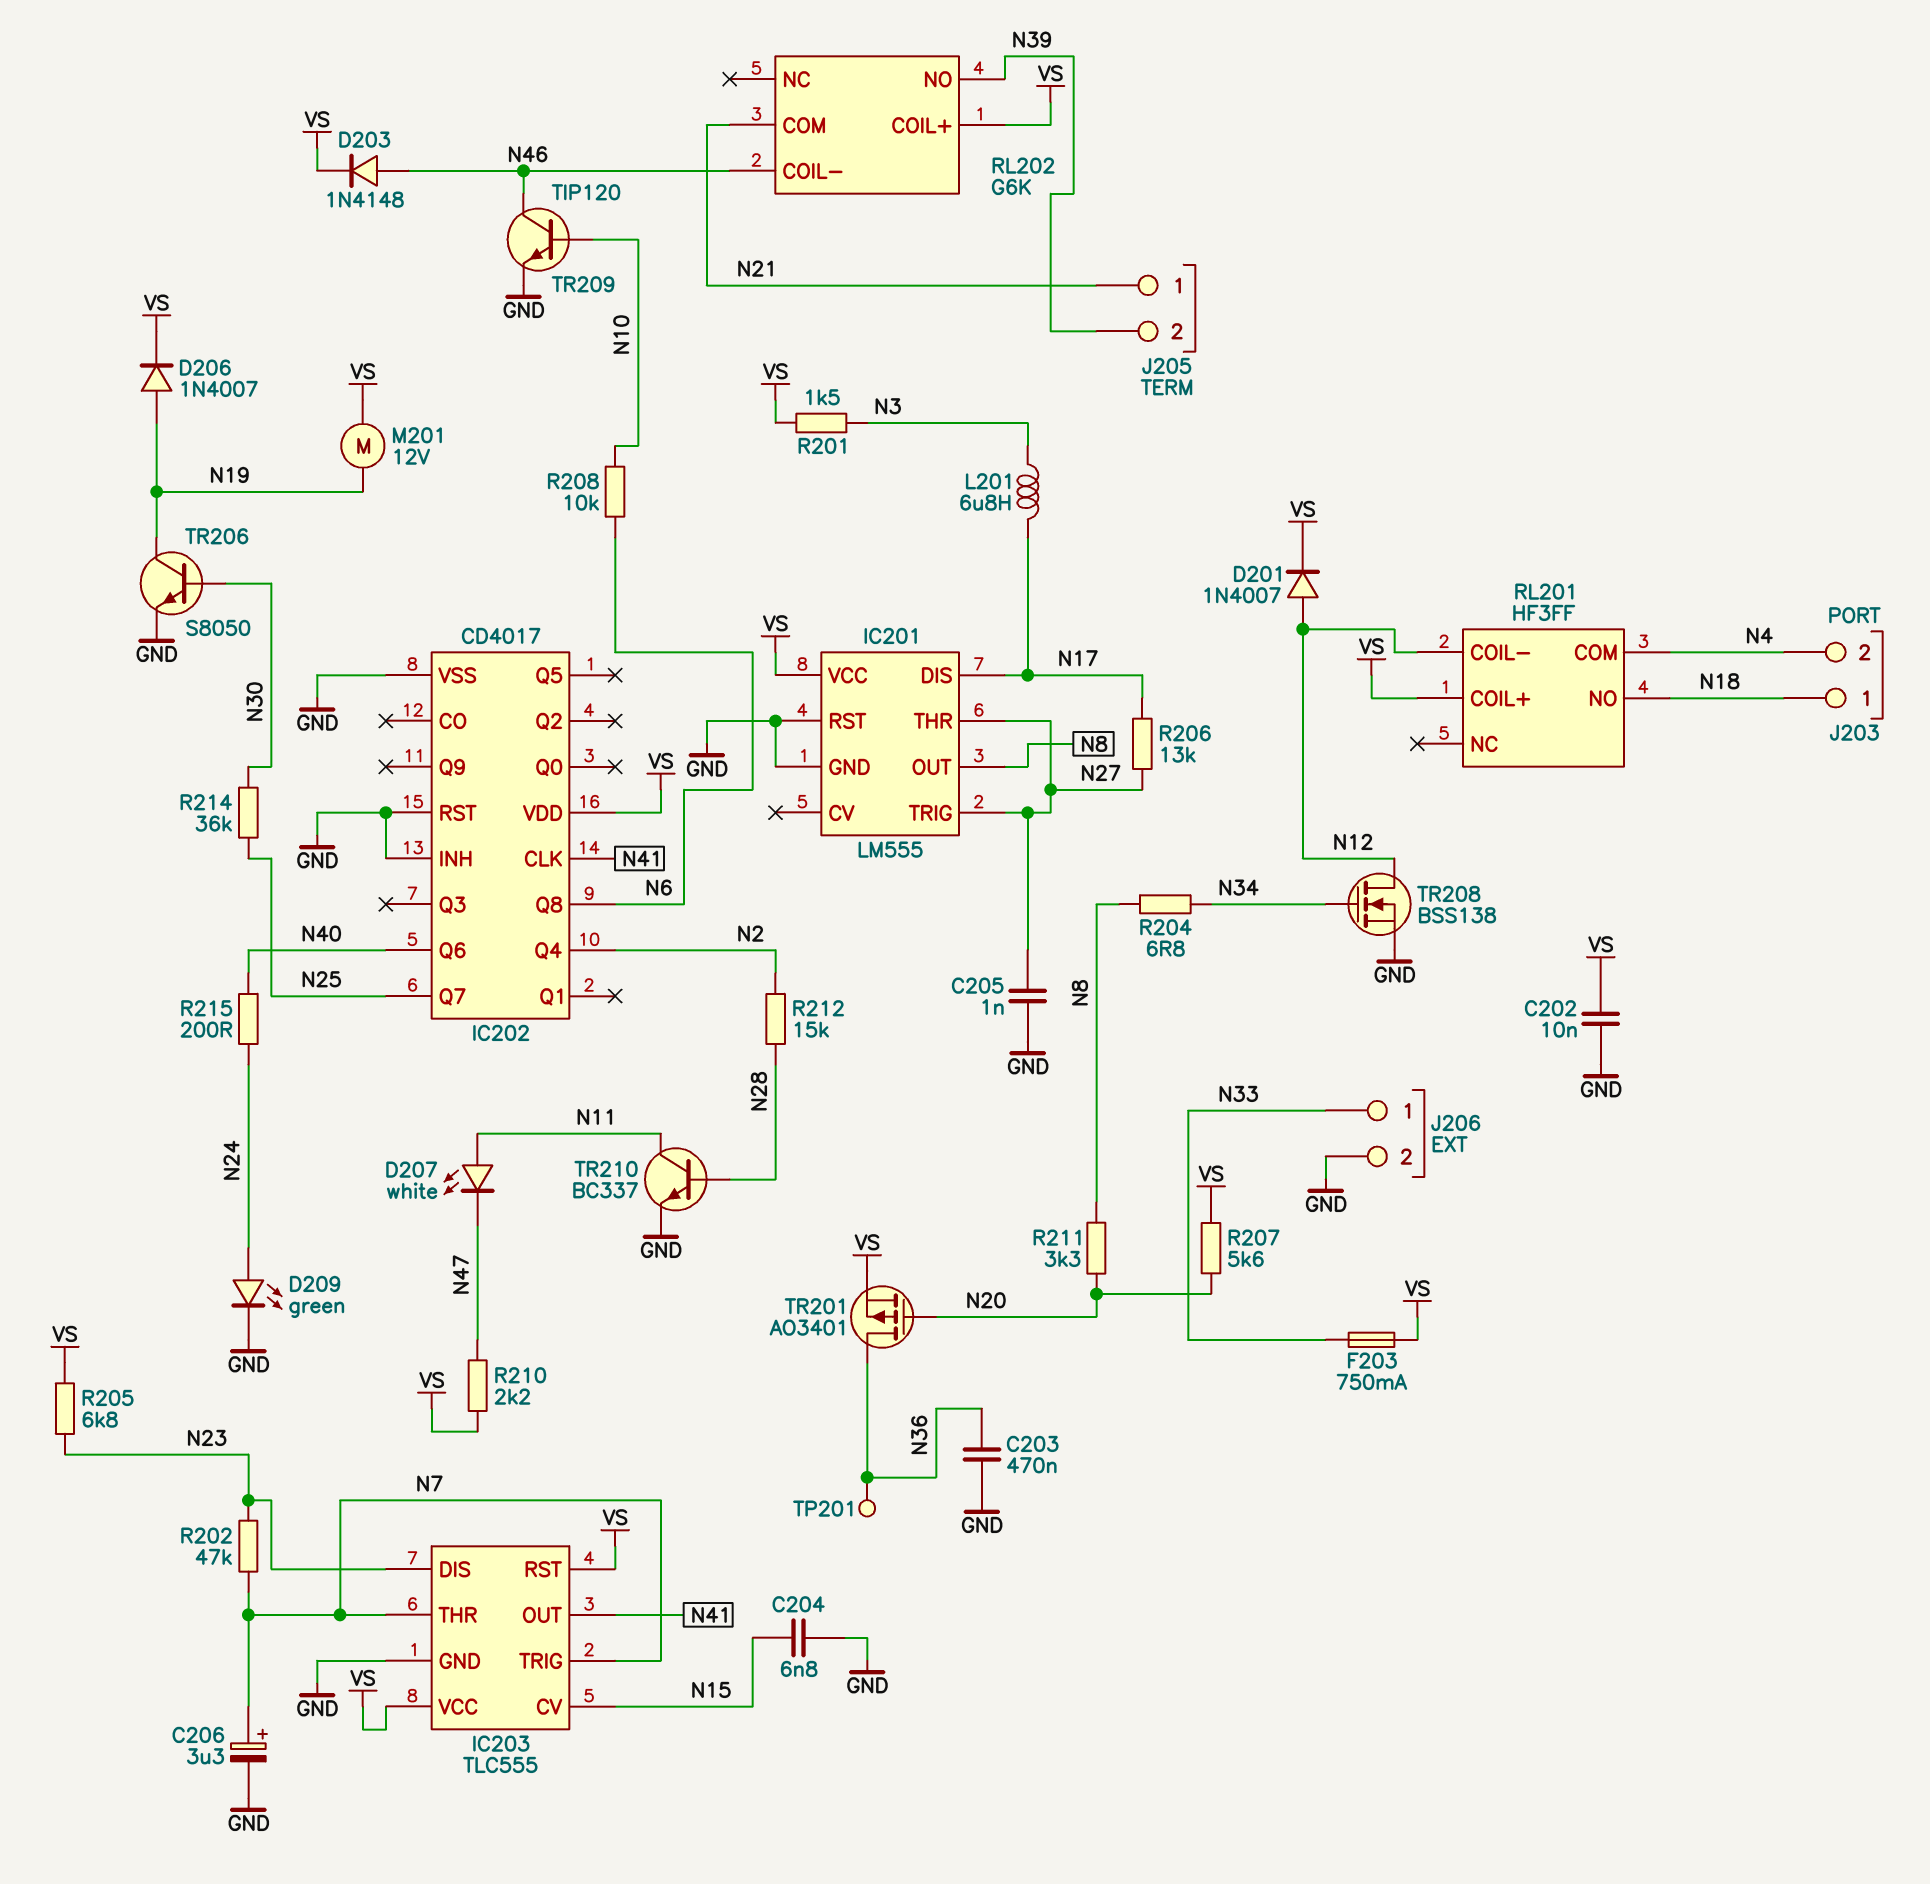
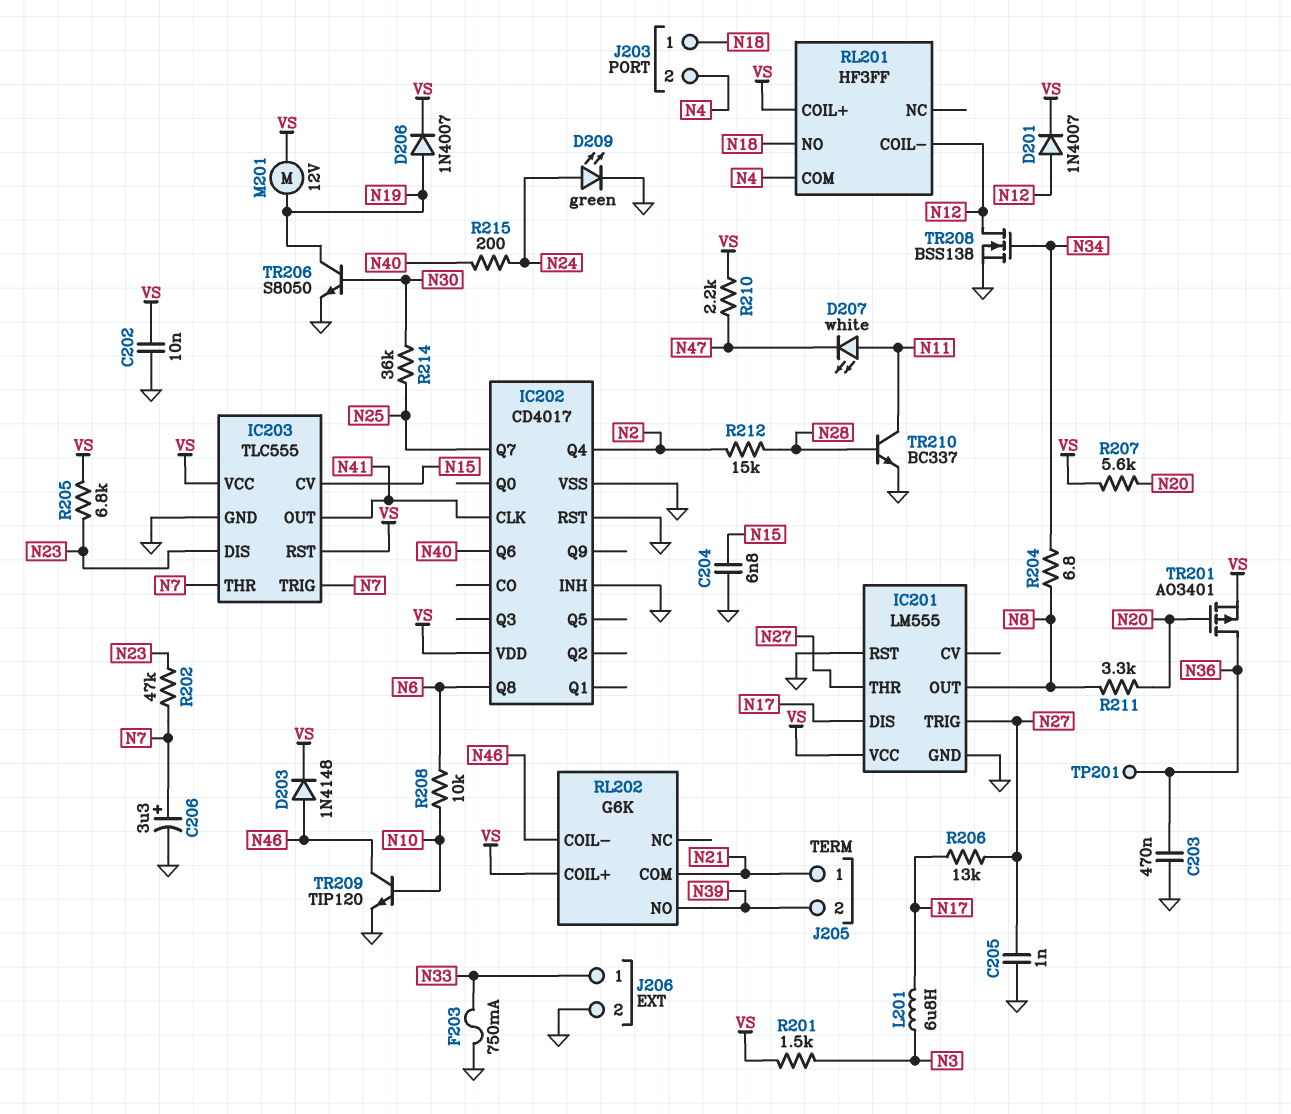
F203: 750mA (N33, VS) -> 750mA (GND, N33)

